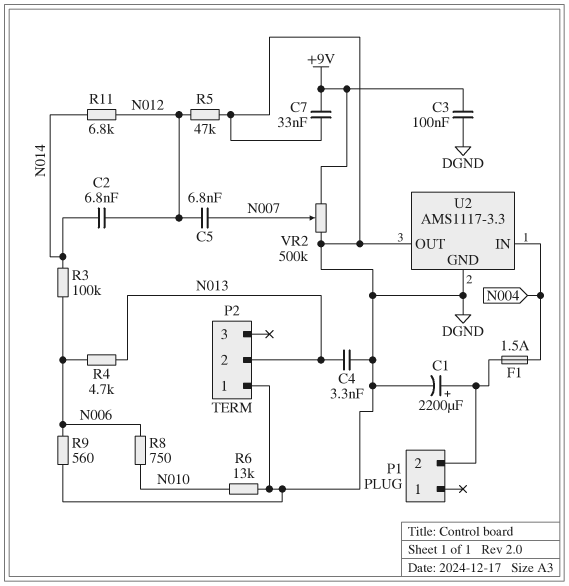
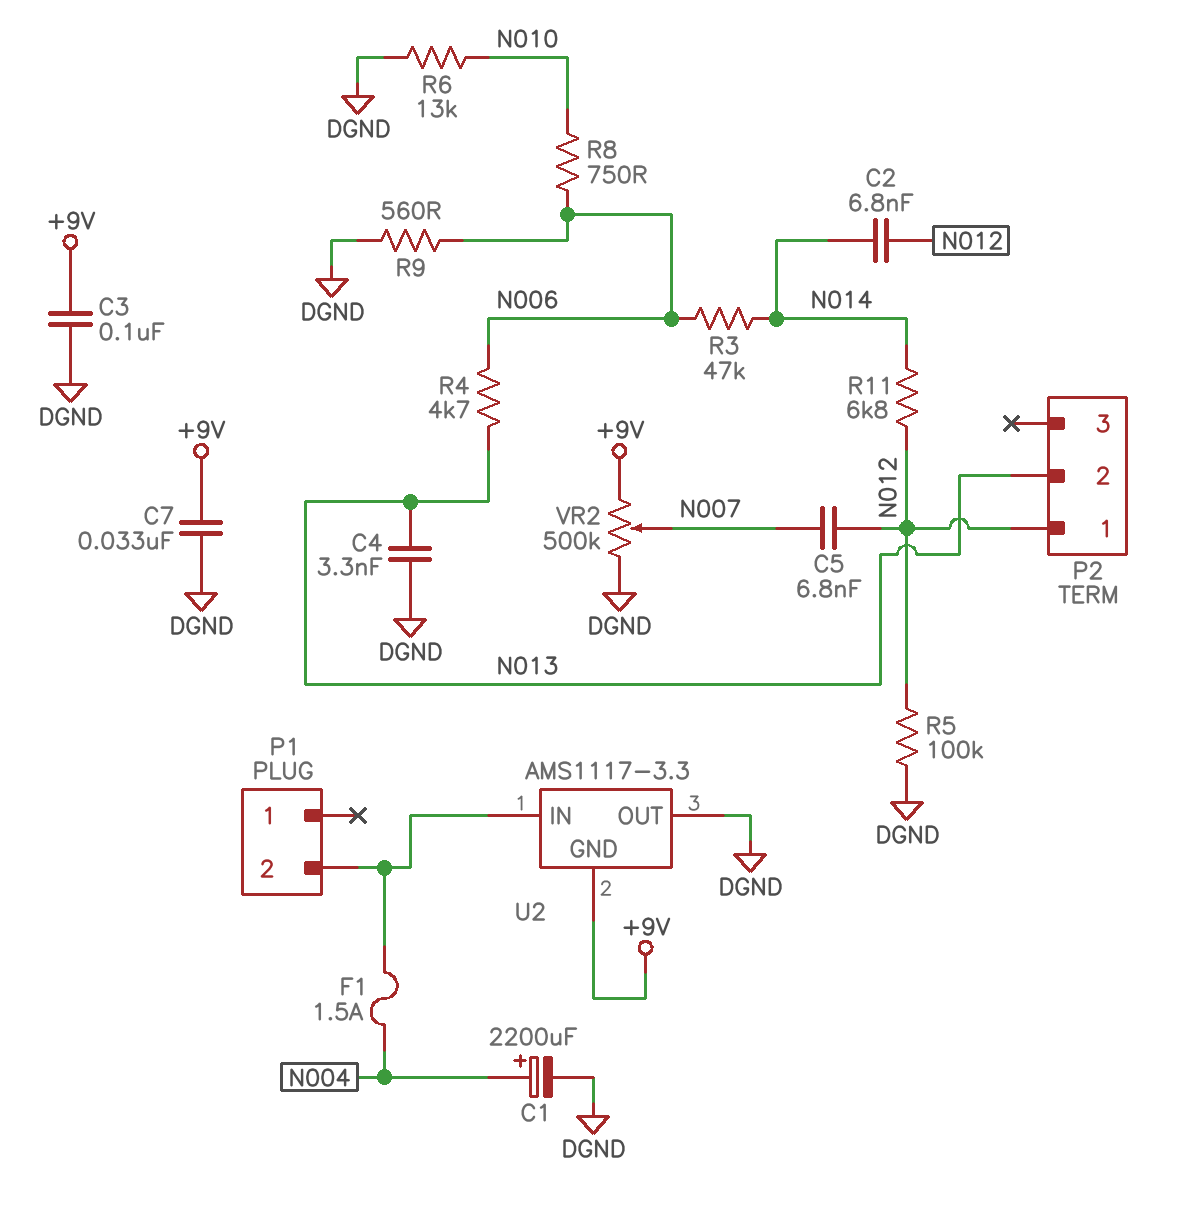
C1: 2200uF (plus P1/2, minus DGND) -> 2200uF (plus N004, minus DGND)
P2 pin 1: DGND -> N012
R3: 100k (N006, N014) -> 47k (N006, N014)
R5: 47k (DGND, N012) -> 100k (DGND, N012)
U2 pin GND: DGND -> +9V
U2 pin IN: N004 -> P1/2

